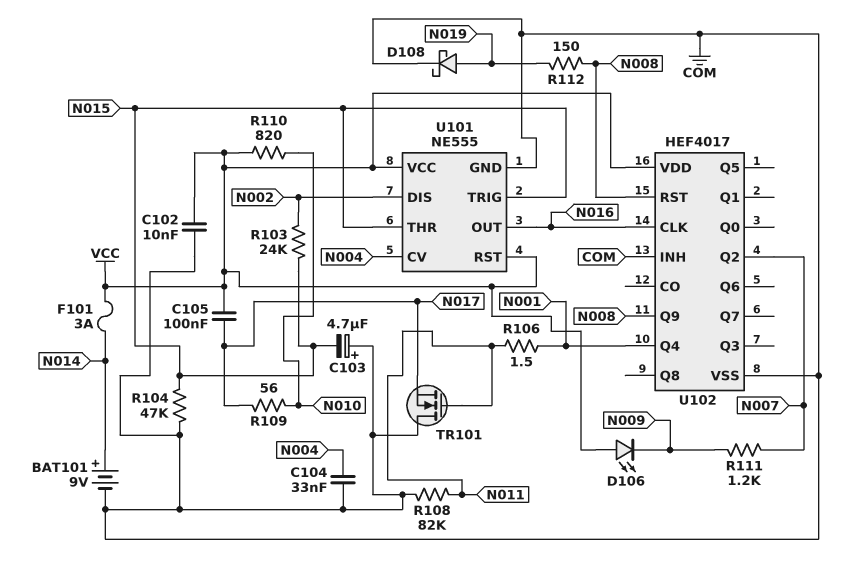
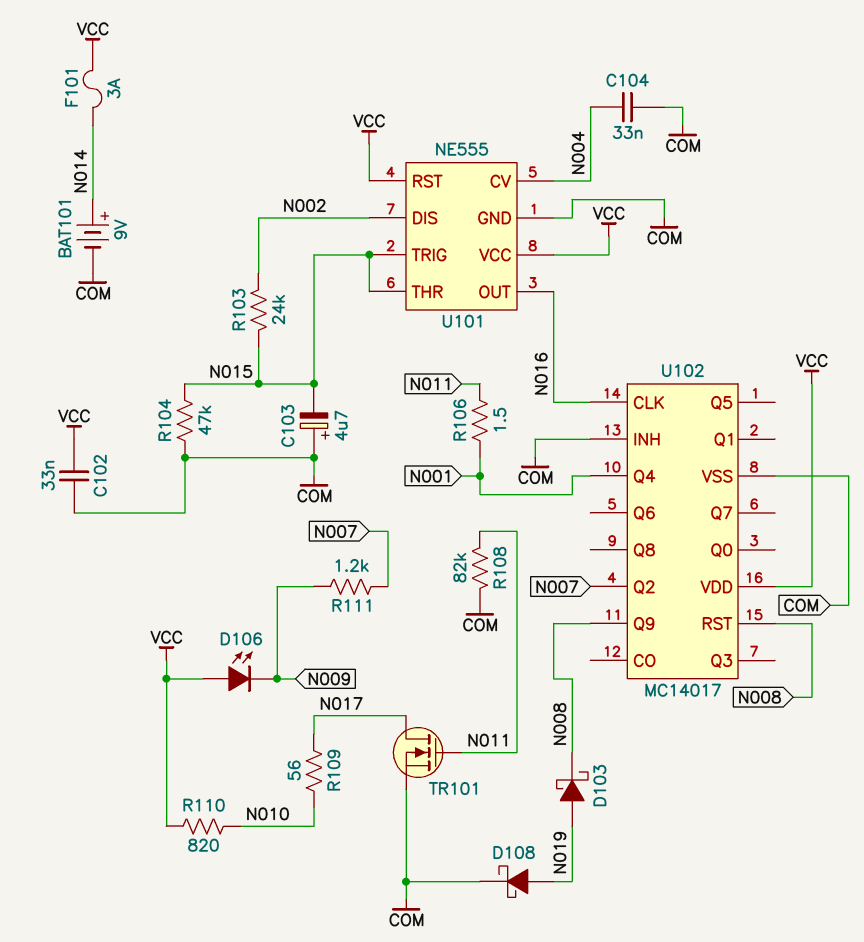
C102: 10nF (COM, VCC) -> 33nF (COM, VCC)
C105: 100nF (N017, VCC) -> none
D103: none -> schottky (A N019, K N008)
R112: 150 (N008, N019) -> none
TR101: NMOS (G N011, D COM, S N017) -> NMOS (G N011, D N017, S COM)
U102: HEF4017 -> MC14017

